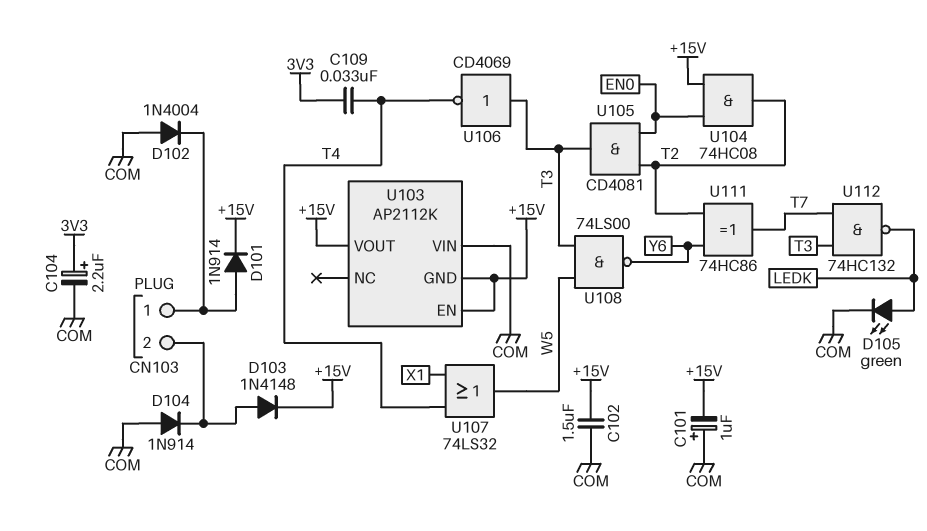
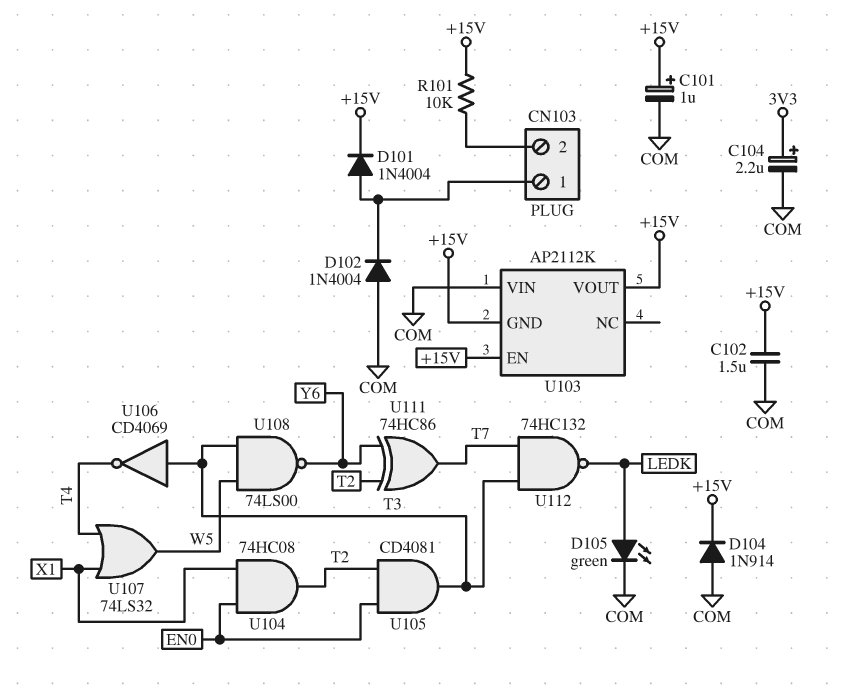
C101: 1uF (plus COM, minus +15V) -> 1uF (plus +15V, minus COM)
C109: 33nF (3V3, T4) -> none
D101: diode 1N914 (A CN103/1, K +15V) -> diode 1N4004 (A CN103/1, K +15V)
D103: diode 1N4148 (A CN103/2, K +15V) -> none
D104: diode 1N914 (A COM, K CN103/2) -> diode 1N914 (A COM, K +15V)
R101: none -> 10k (+15V, CN103/2)
U104: AND 74HC08 (in +15V, in EN0, out T2) -> AND 74HC08 (in EN0, in X1, out T2)

